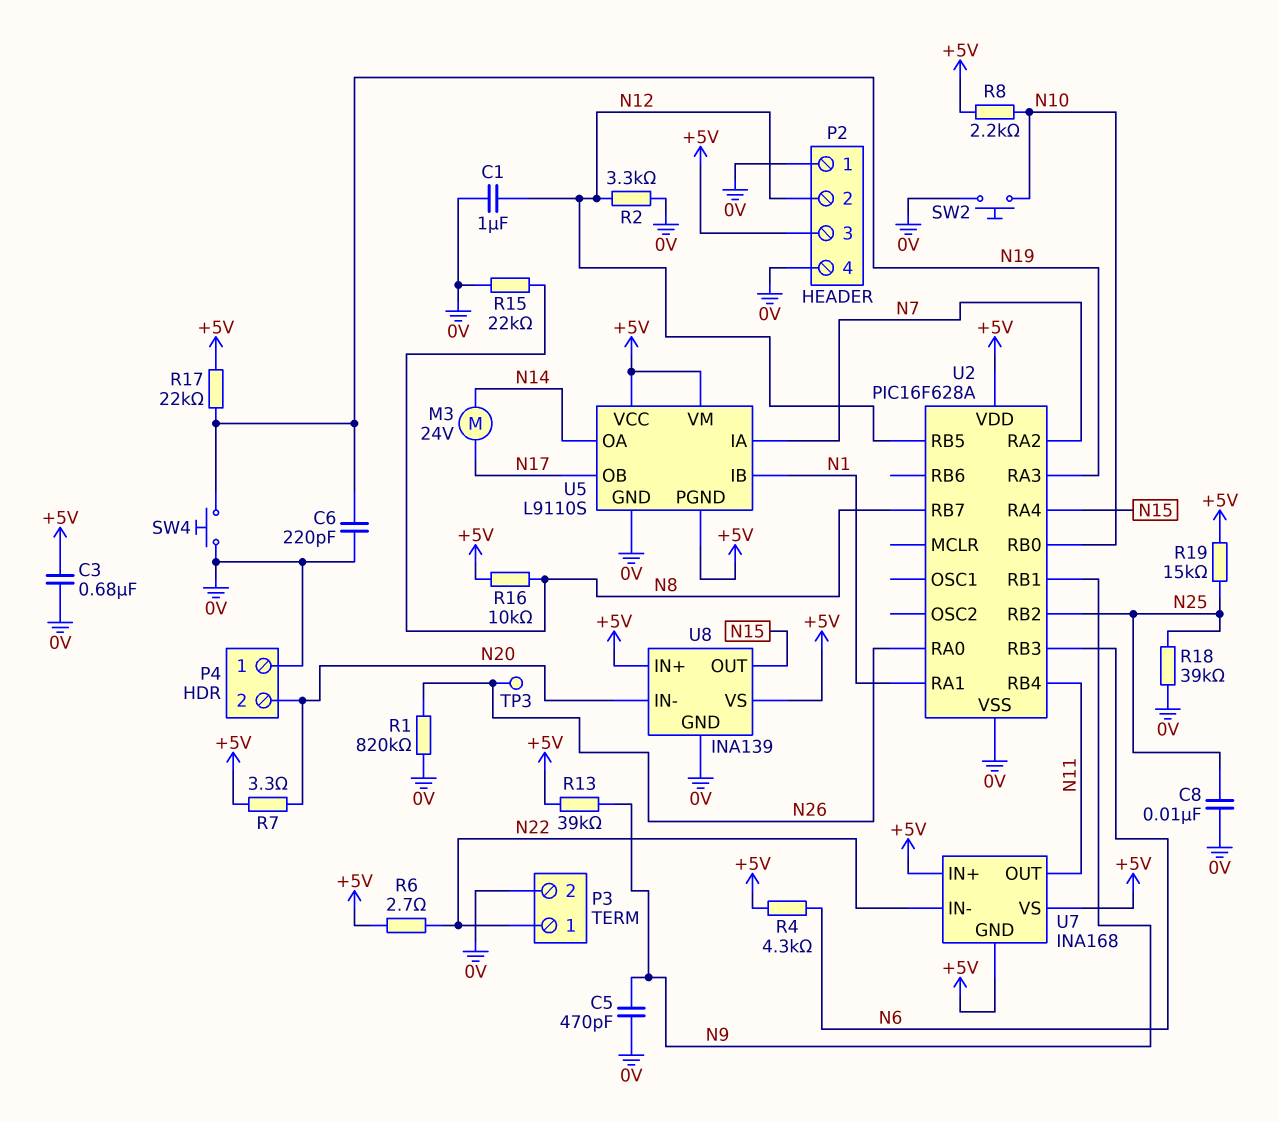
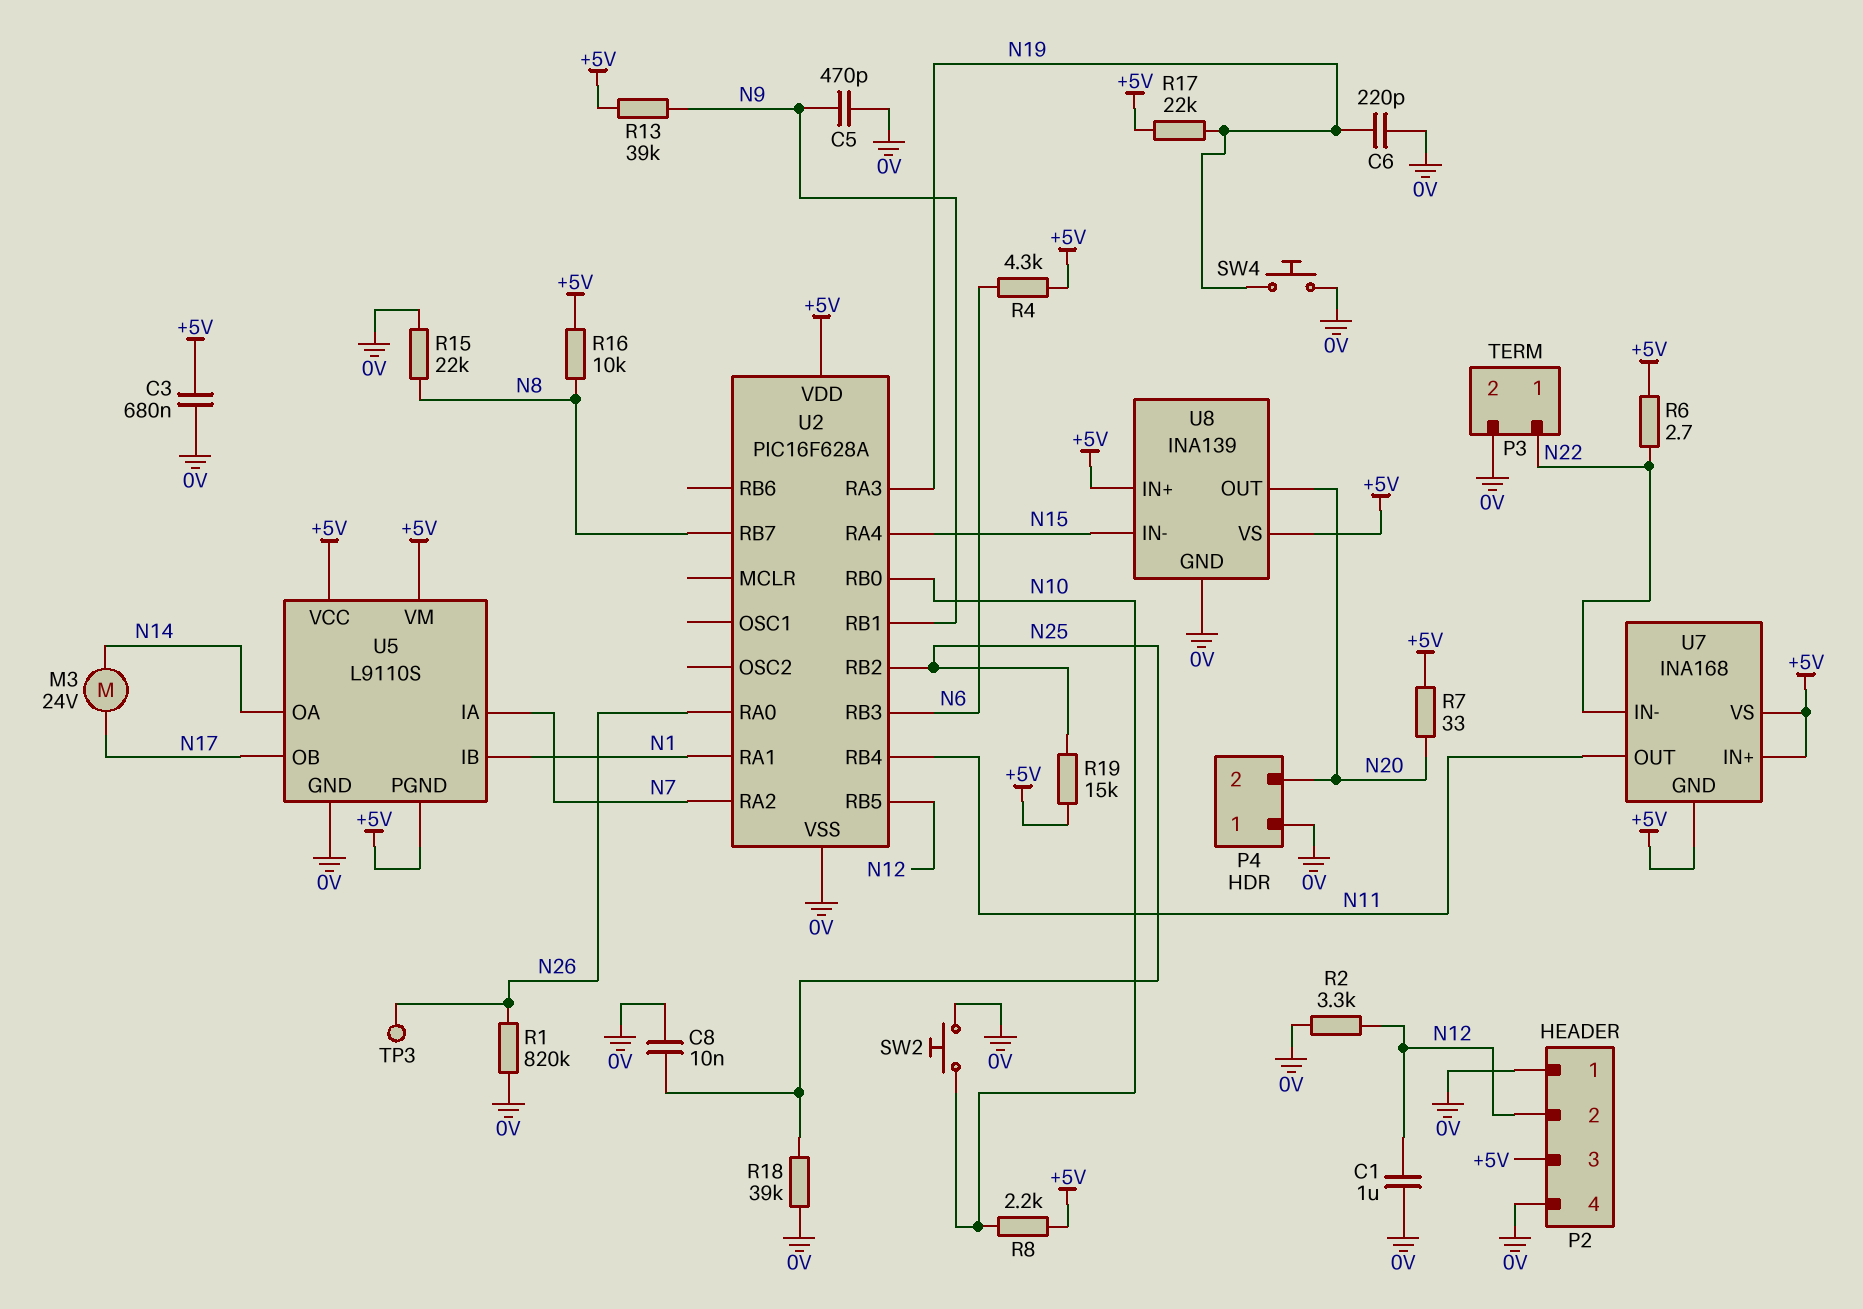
R7: 3.3 (+5V, N20) -> 33 (+5V, N20)
U8 pin IN-: N20 -> N15
U8 pin OUT: N15 -> N20

